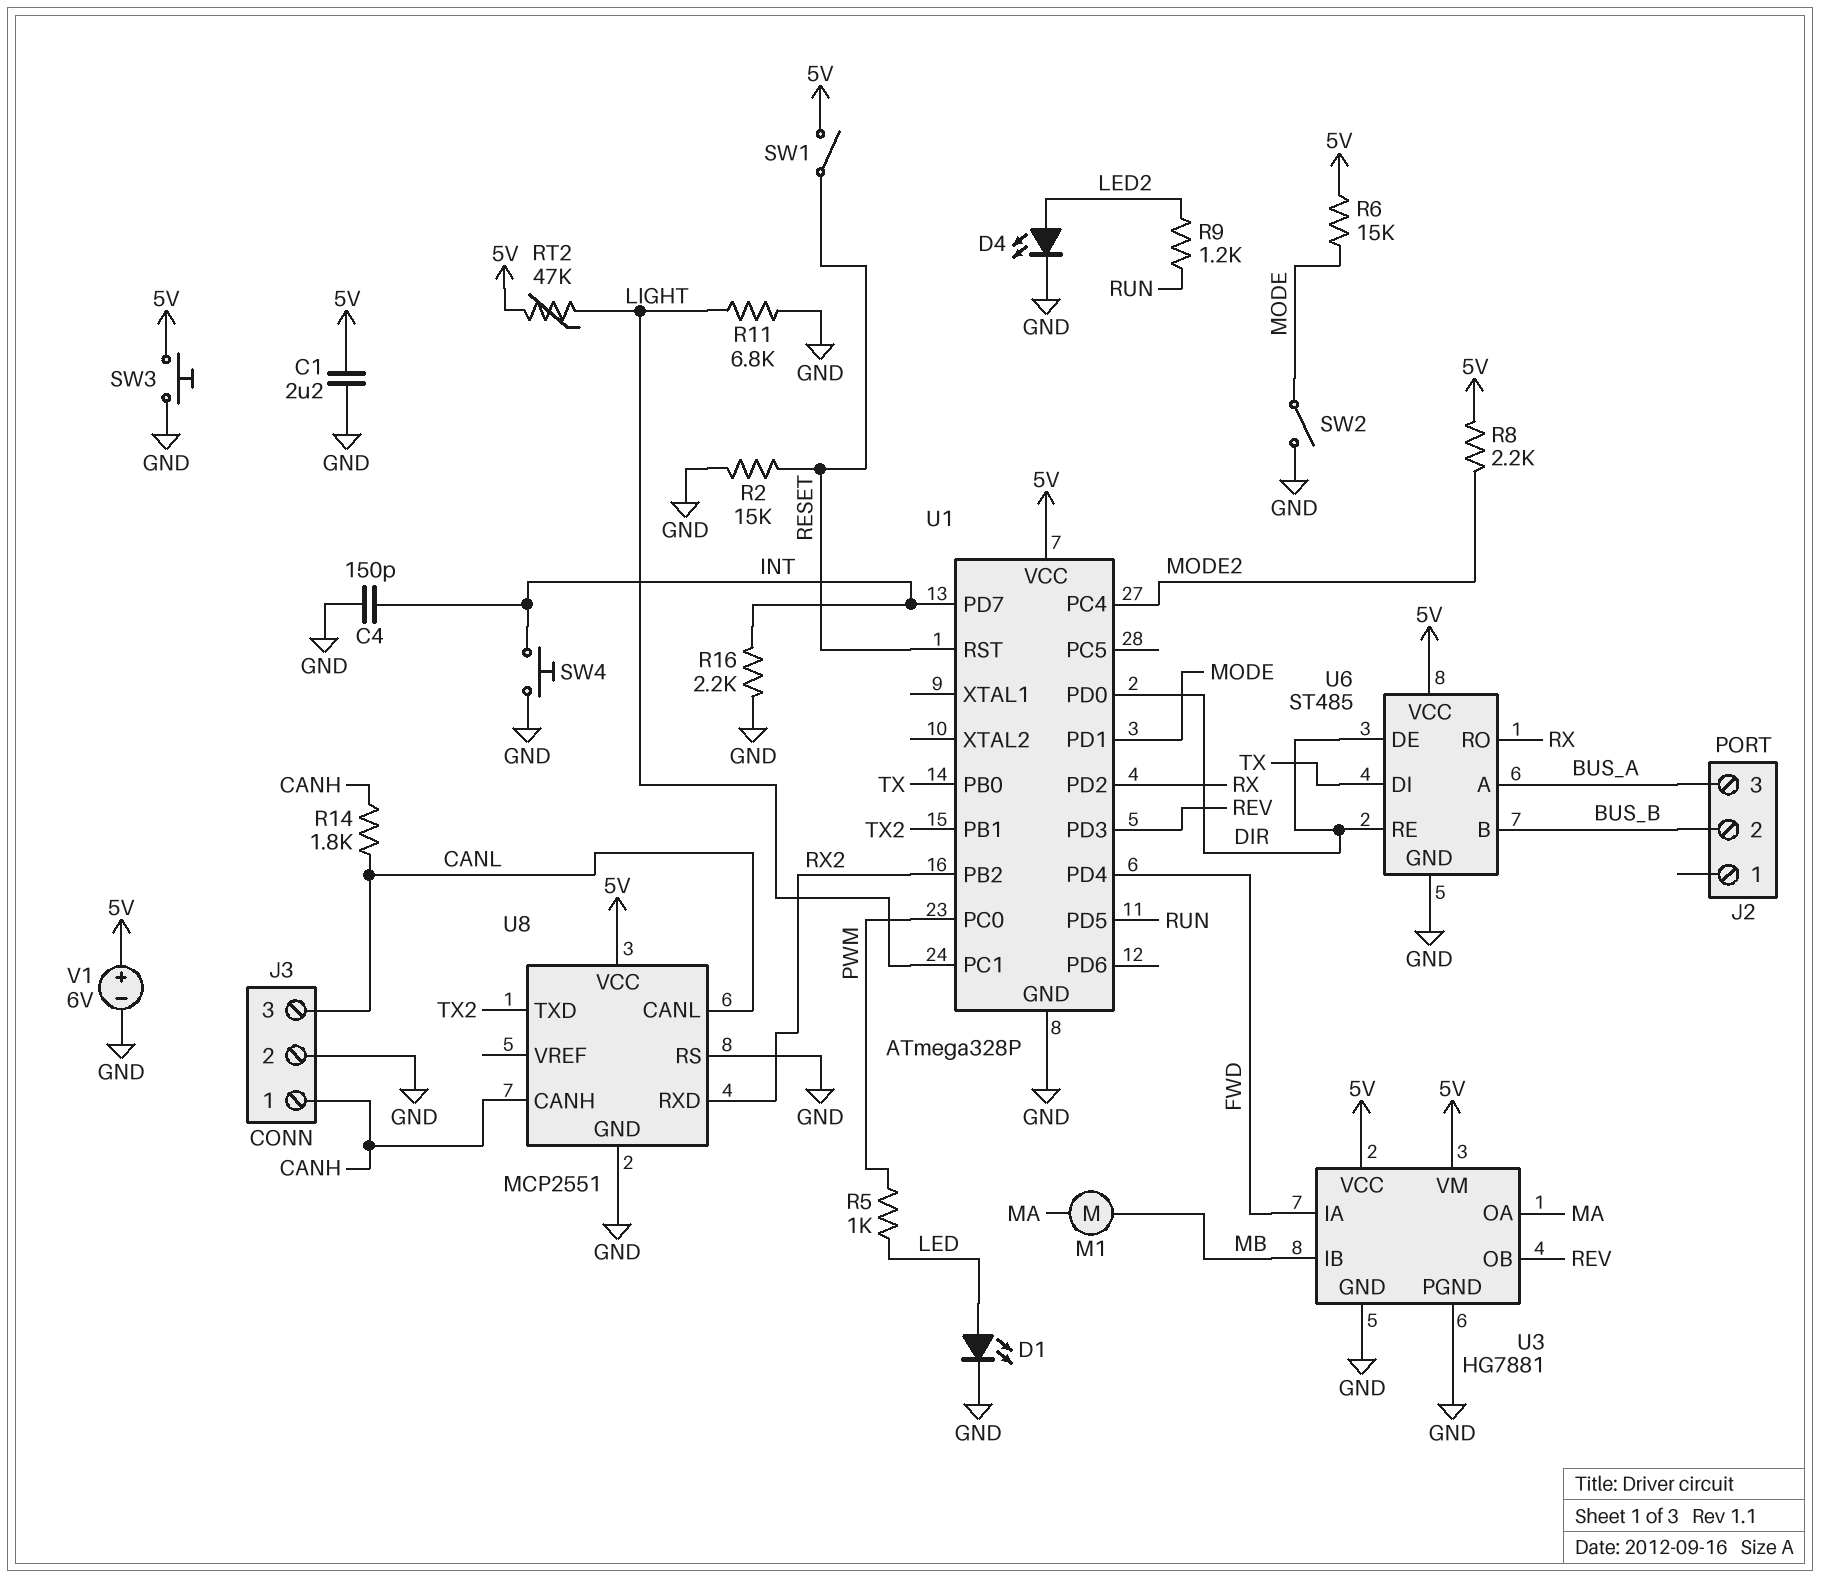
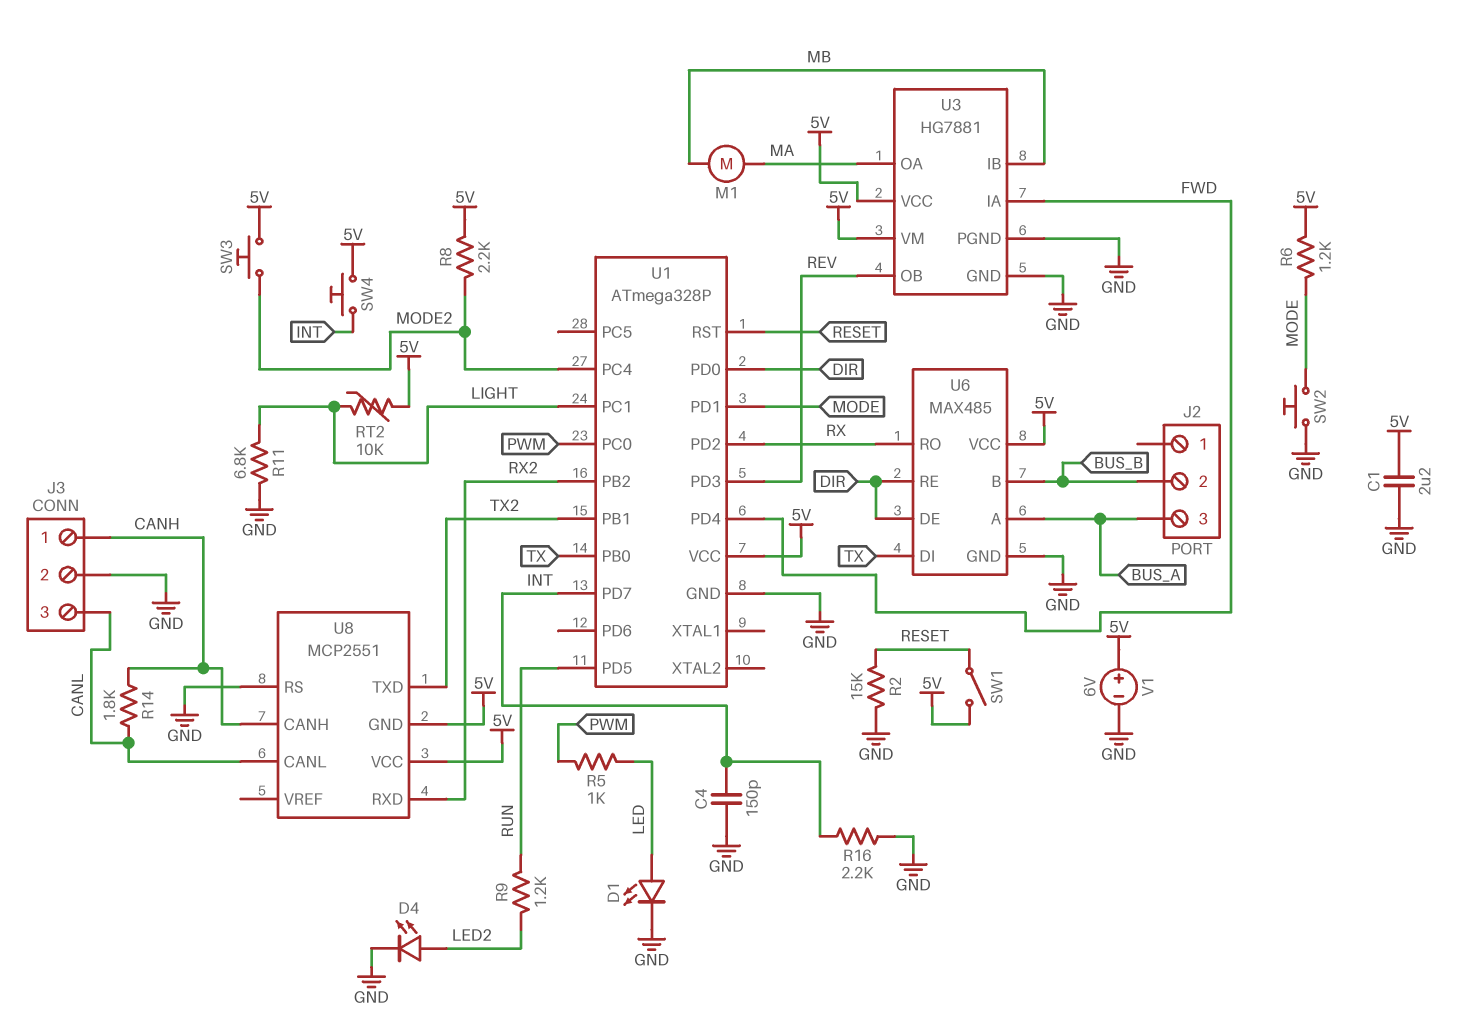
R6: 15k (5V, MODE) -> 1.2k (5V, MODE)
RT2: 47k (5V, LIGHT) -> 10k (5V, LIGHT)
SW2: switch (GND, MODE) -> button (GND, MODE)
SW3: button (5V, GND) -> button (5V, MODE2)
SW4: button (GND, INT) -> button (5V, INT)
U6: ST485 -> MAX485
U8 pin GND: GND -> 5V

